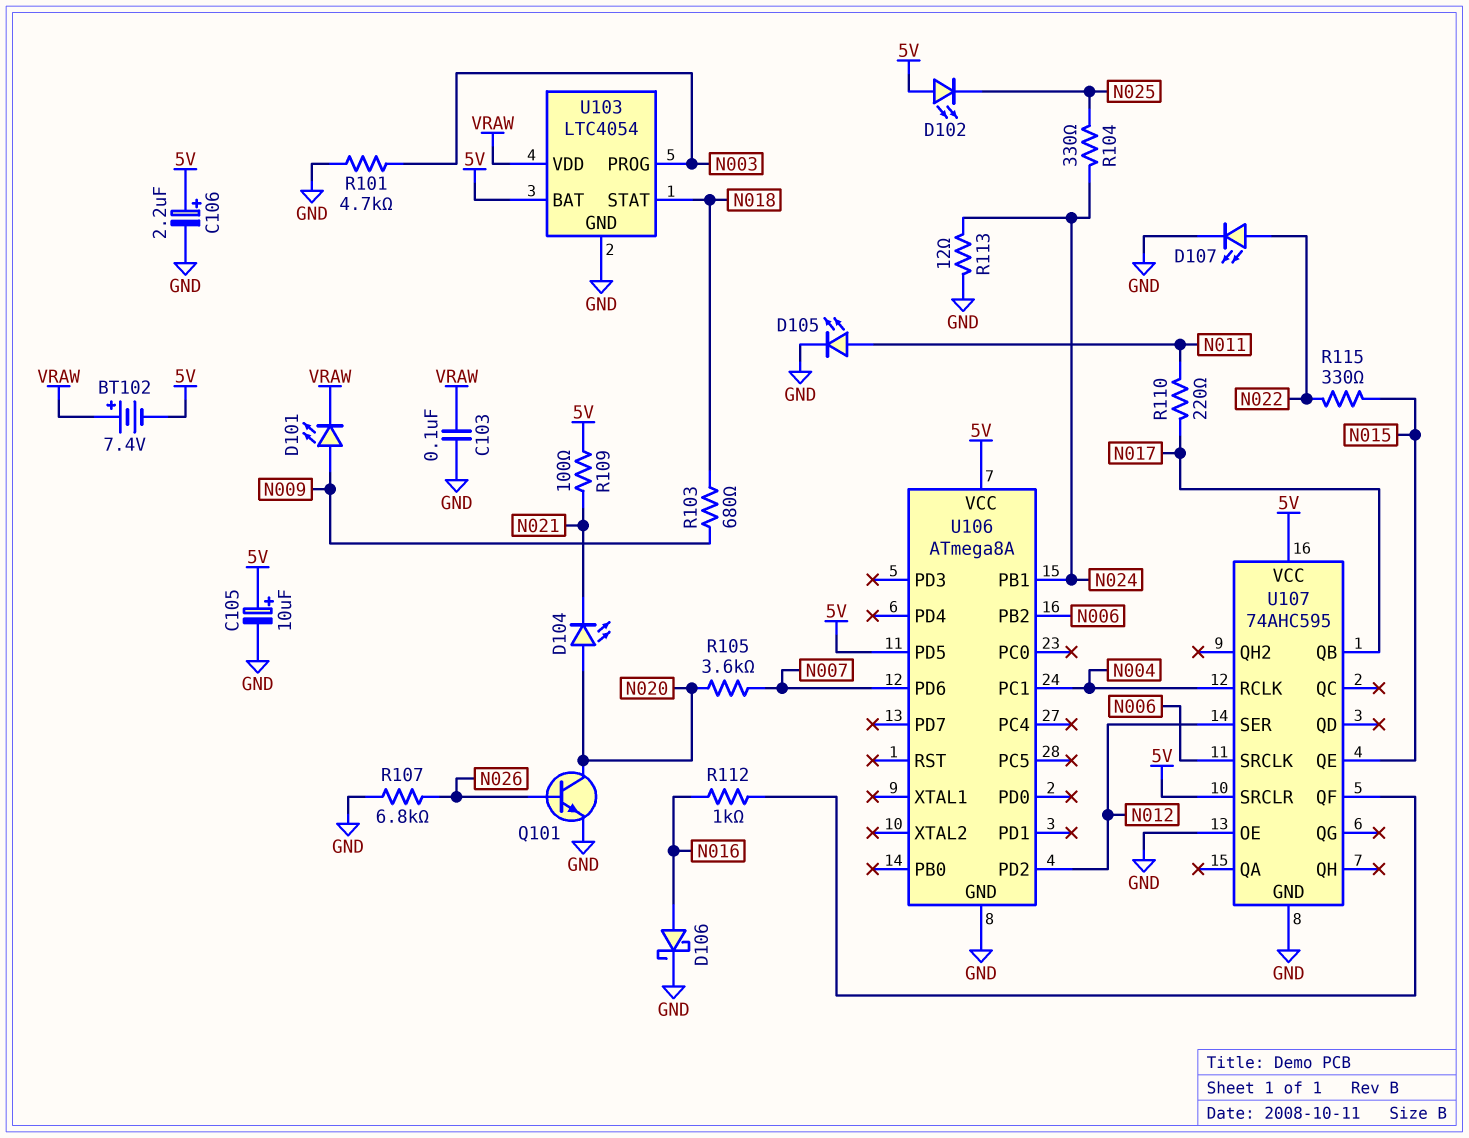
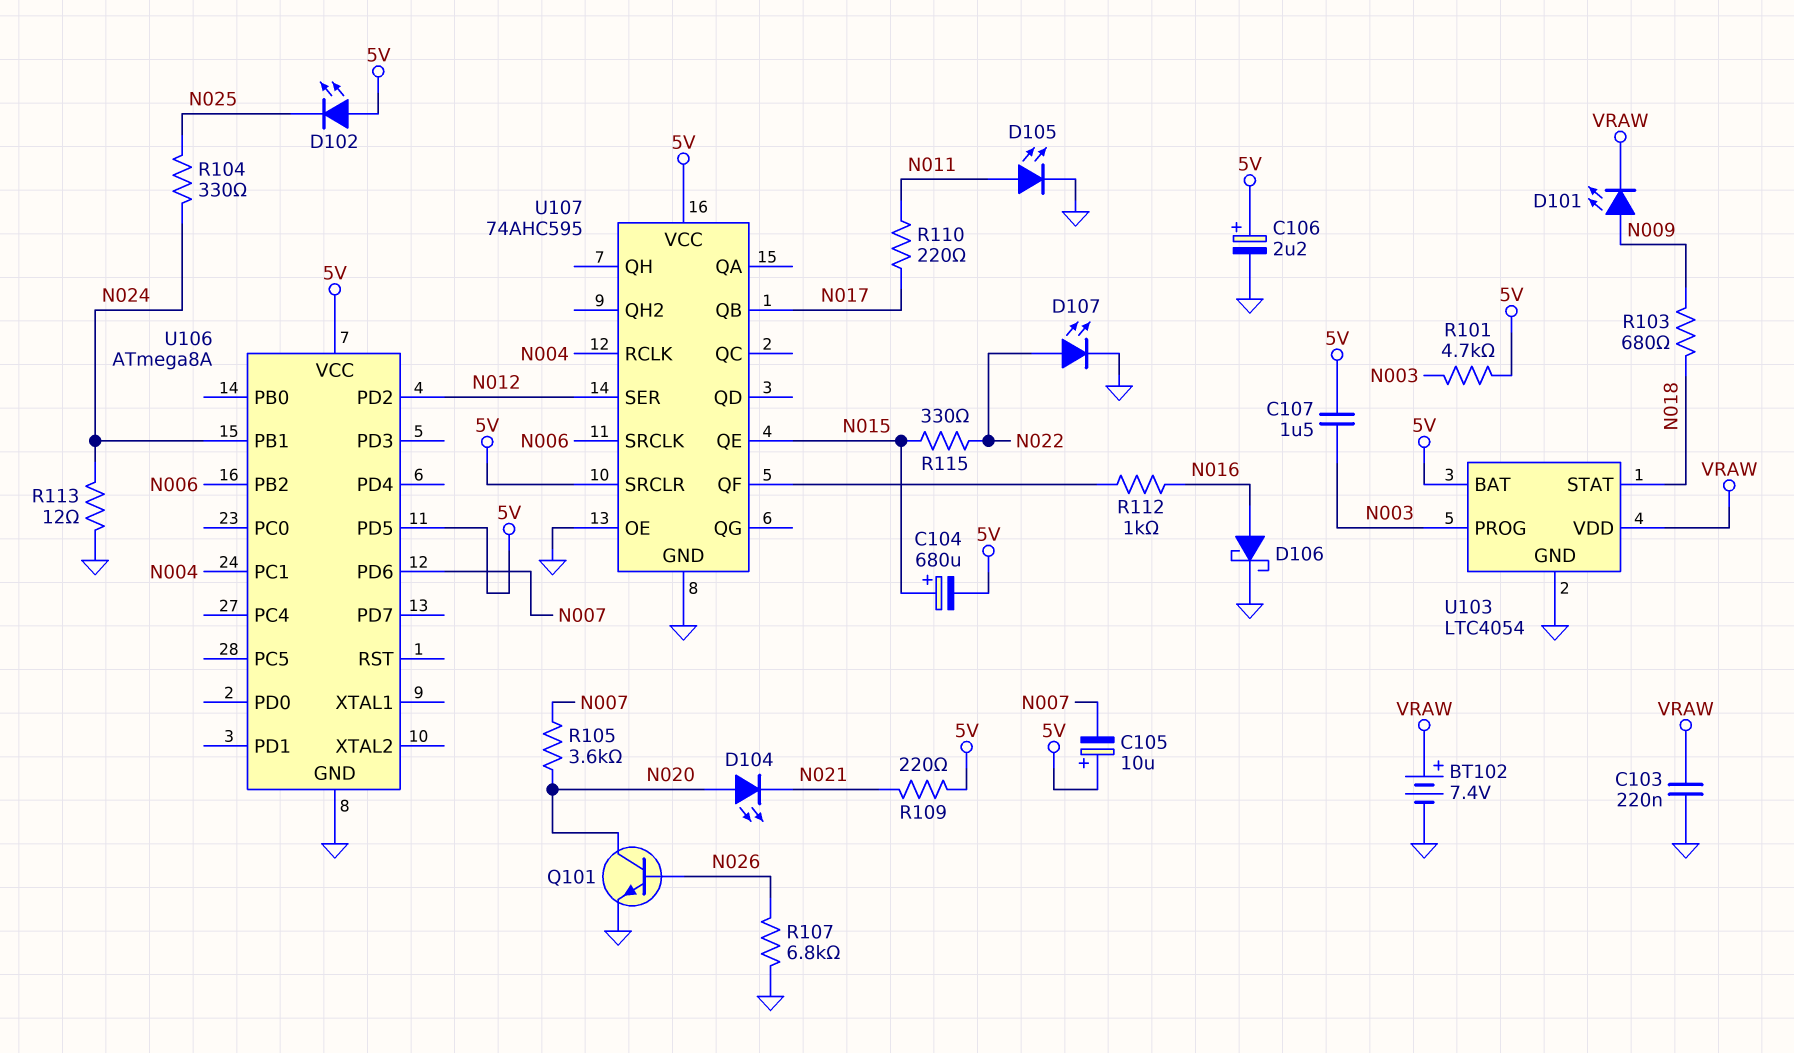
BT102: 7.4V (plus VRAW, minus 5V) -> 7.4V (plus VRAW, minus GND)
C103: 100nF (GND, VRAW) -> 220nF (GND, VRAW)
C104: none -> 680uF (plus N015, minus 5V)
C105: 10uF (plus 5V, minus GND) -> 10uF (plus 5V, minus N007)
C107: none -> 1.5uF (5V, N003)
R101: 4.7k (GND, N003) -> 4.7k (5V, N003)
R109: 100 (5V, N021) -> 220 (5V, N021)

